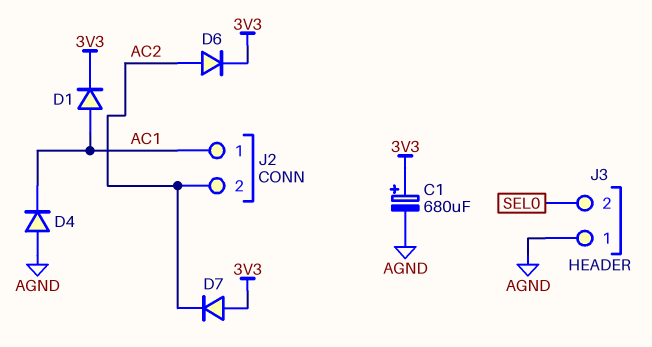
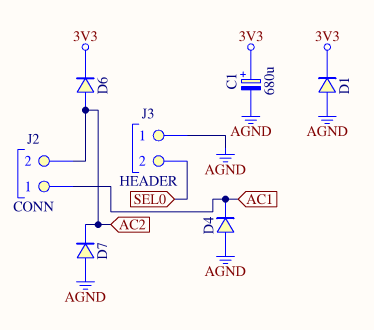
D1: diode (A AC1, K 3V3) -> diode (A AGND, K 3V3)
D7: diode (A 3V3, K AC2) -> diode (A AGND, K AC2)

